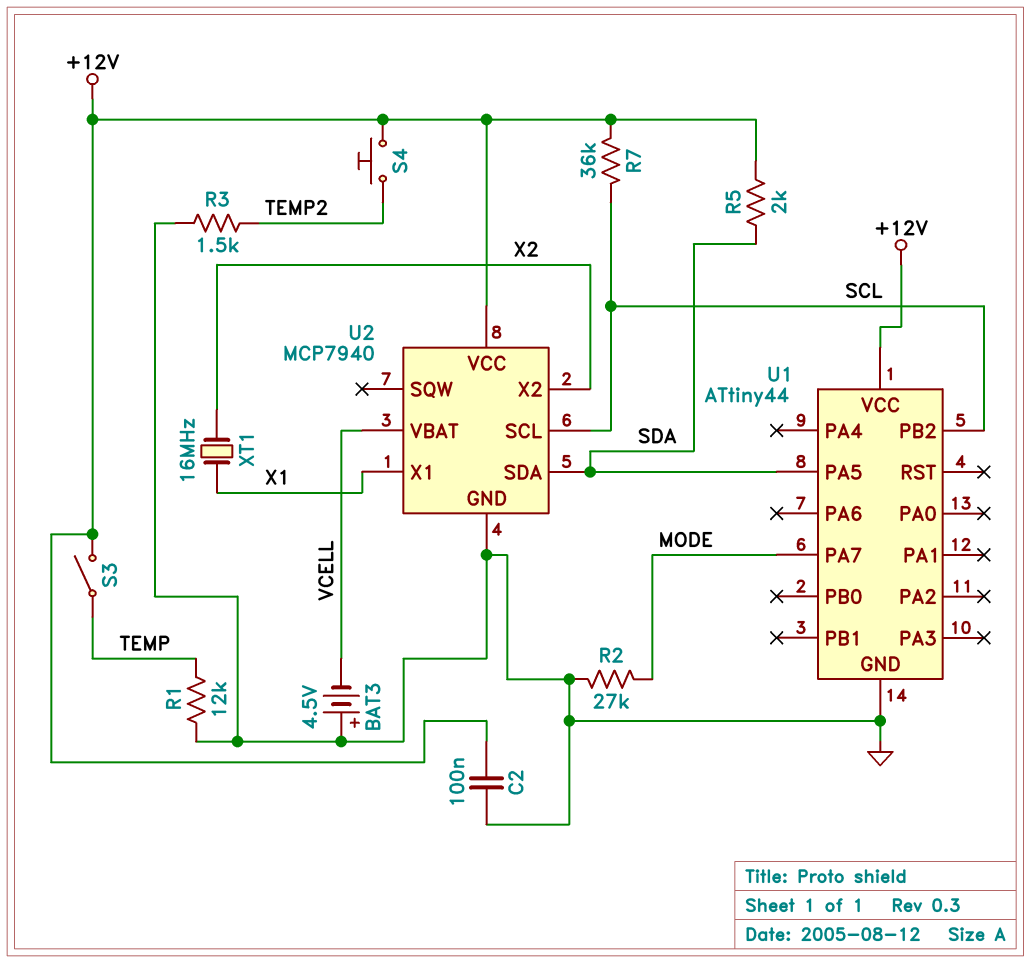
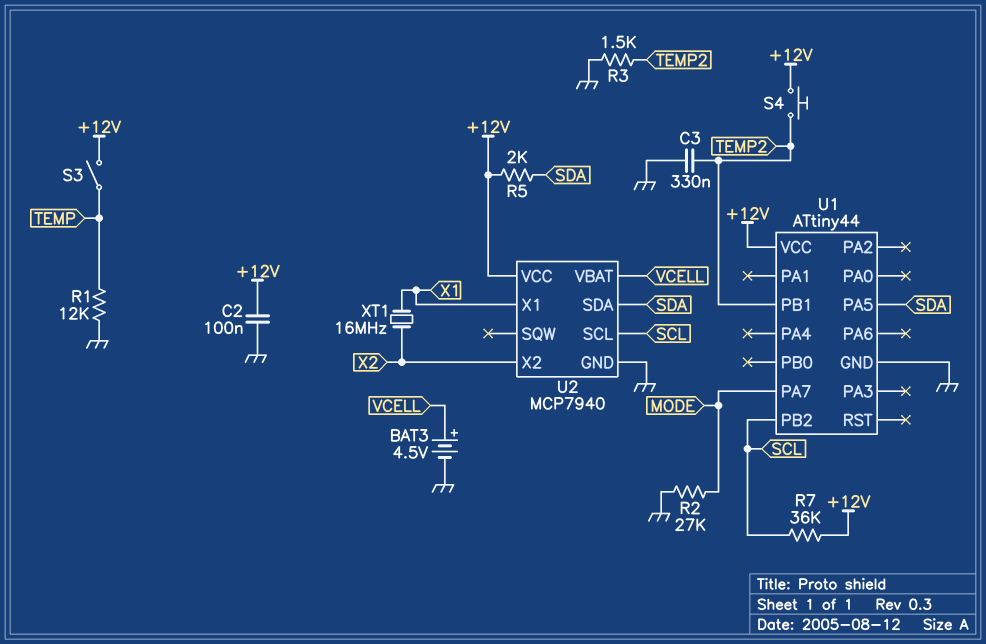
BAT3: 4.5V (plus GND, minus VCELL) -> 4.5V (plus VCELL, minus GND)
C3: none -> 330nF (GND, TEMP2)
U1 pin PB1: none -> TEMP2

